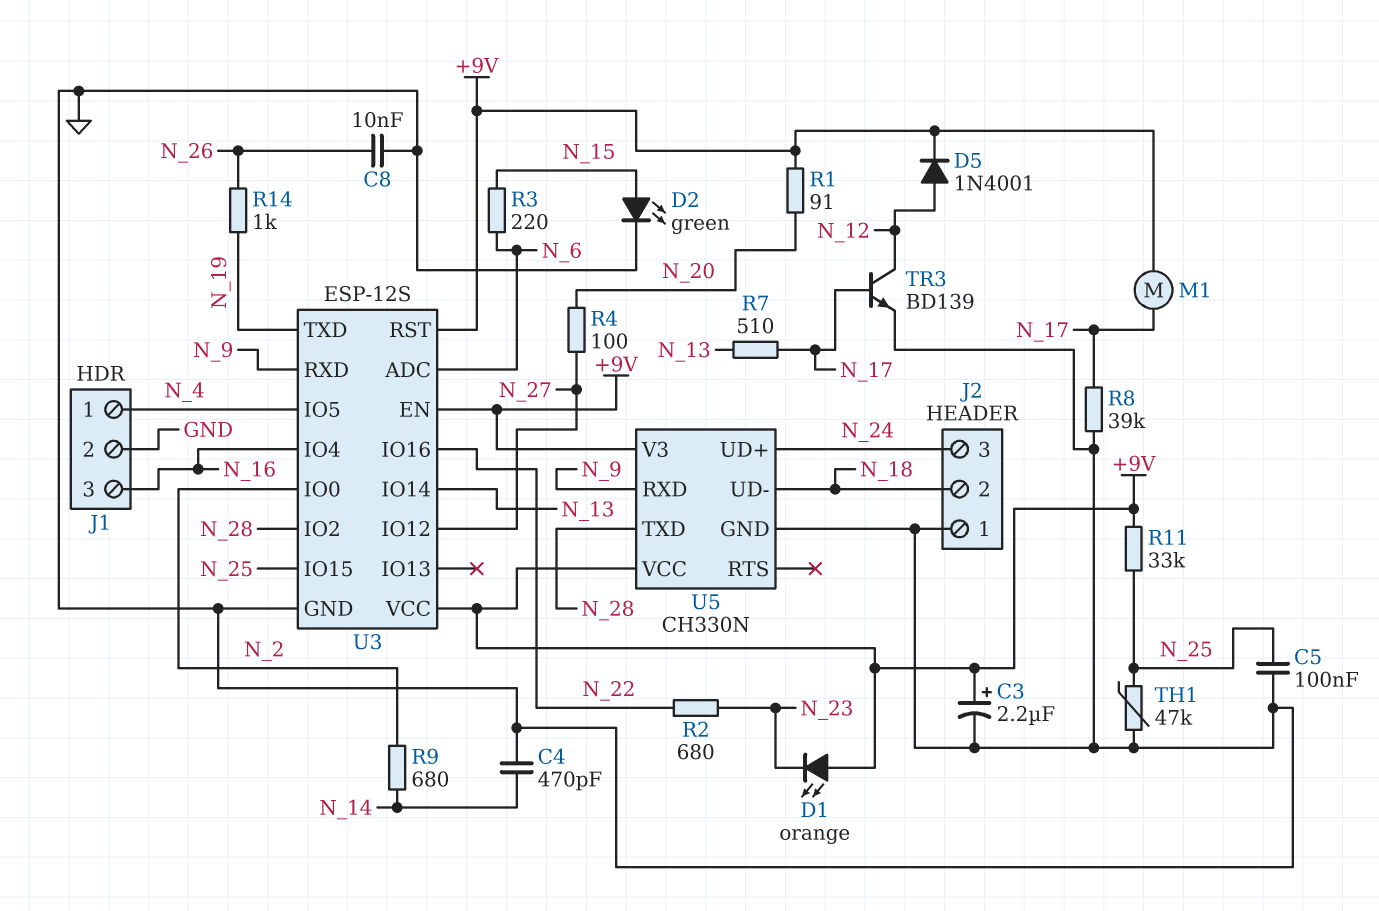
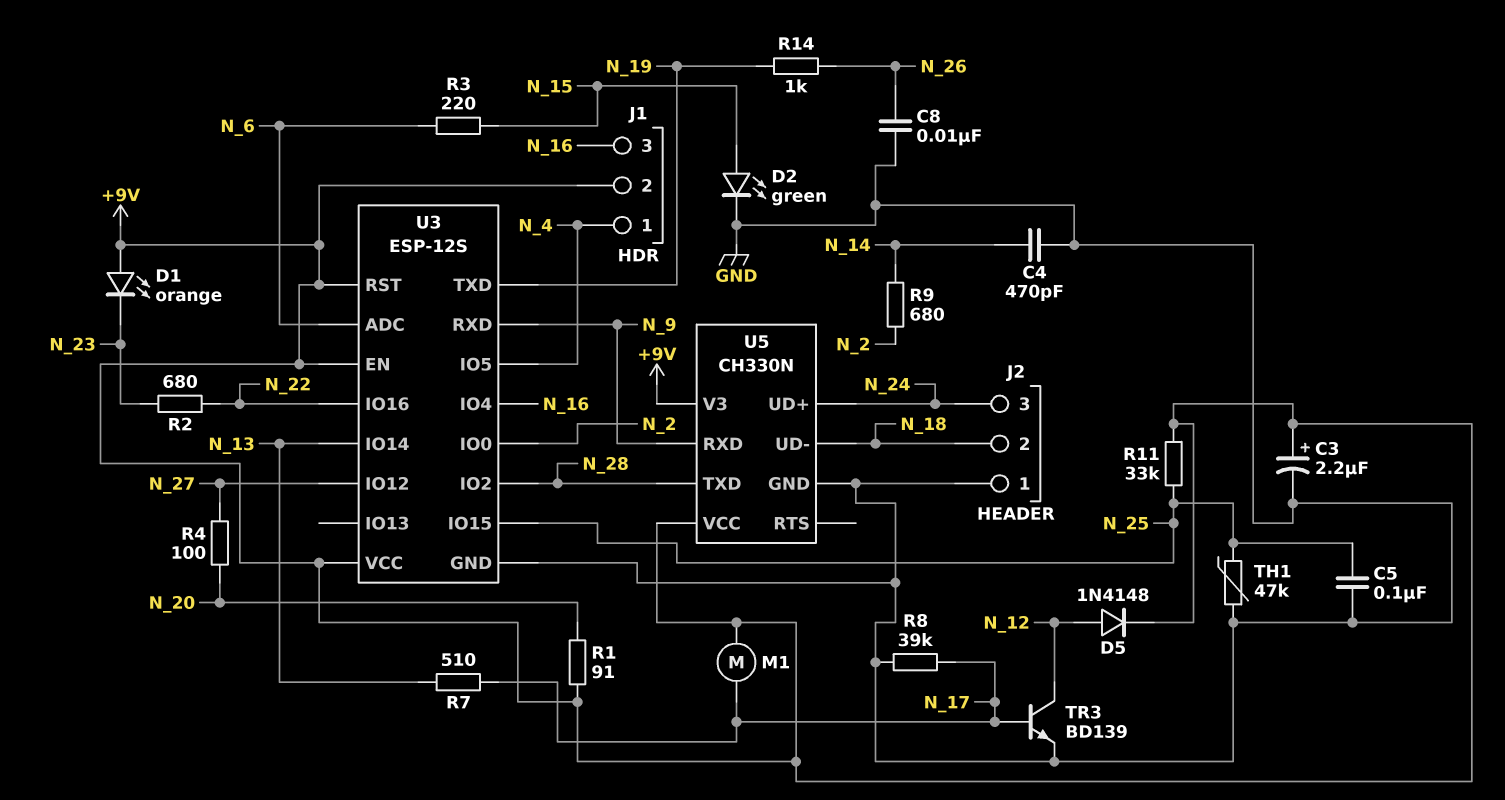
D5: diode 1N4001 (A N_12, K +9V) -> diode 1N4148 (A N_12, K +9V)
J1 pin 2: GND -> +9V

